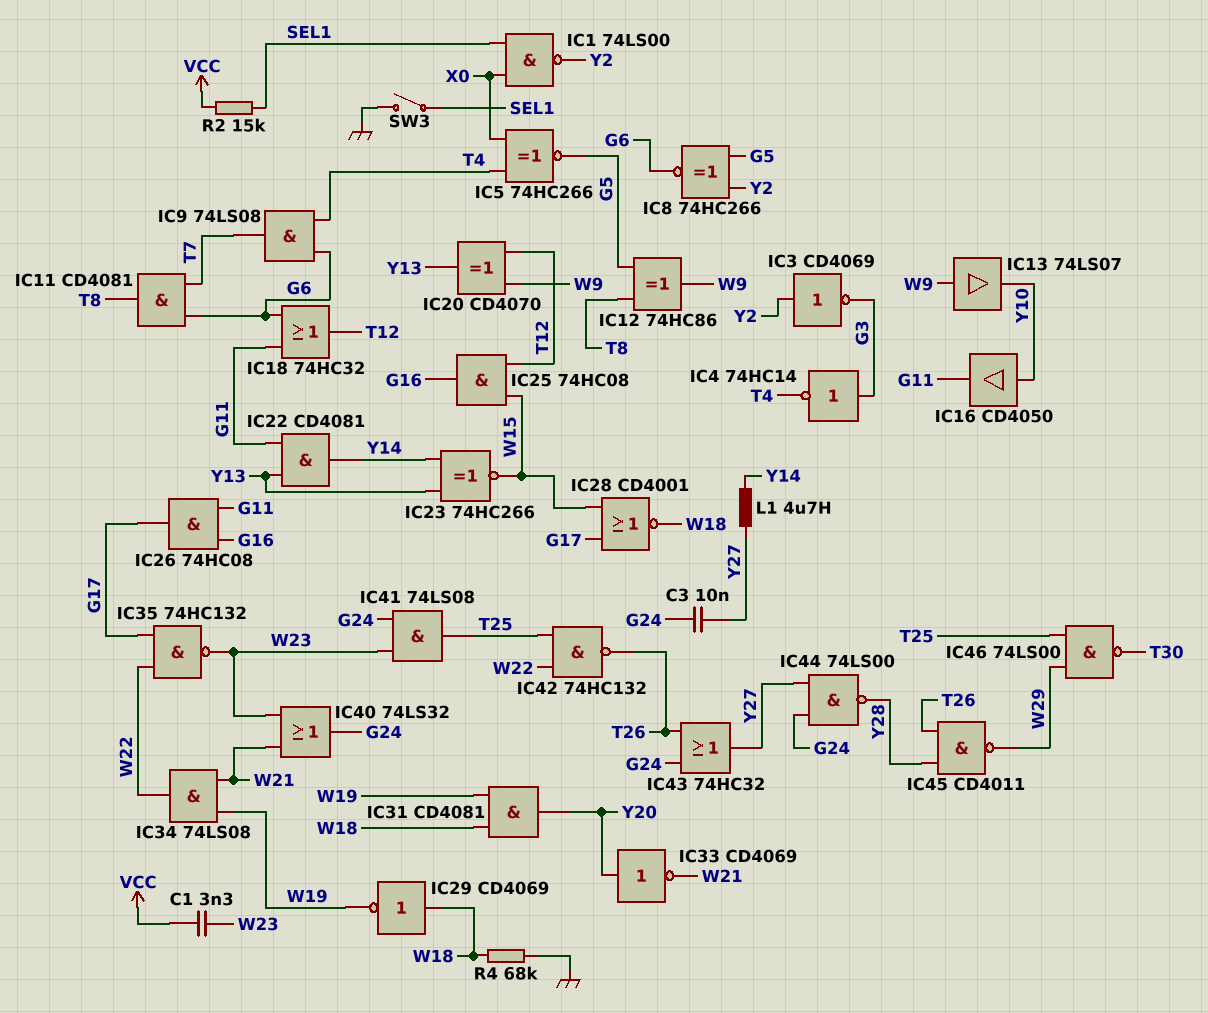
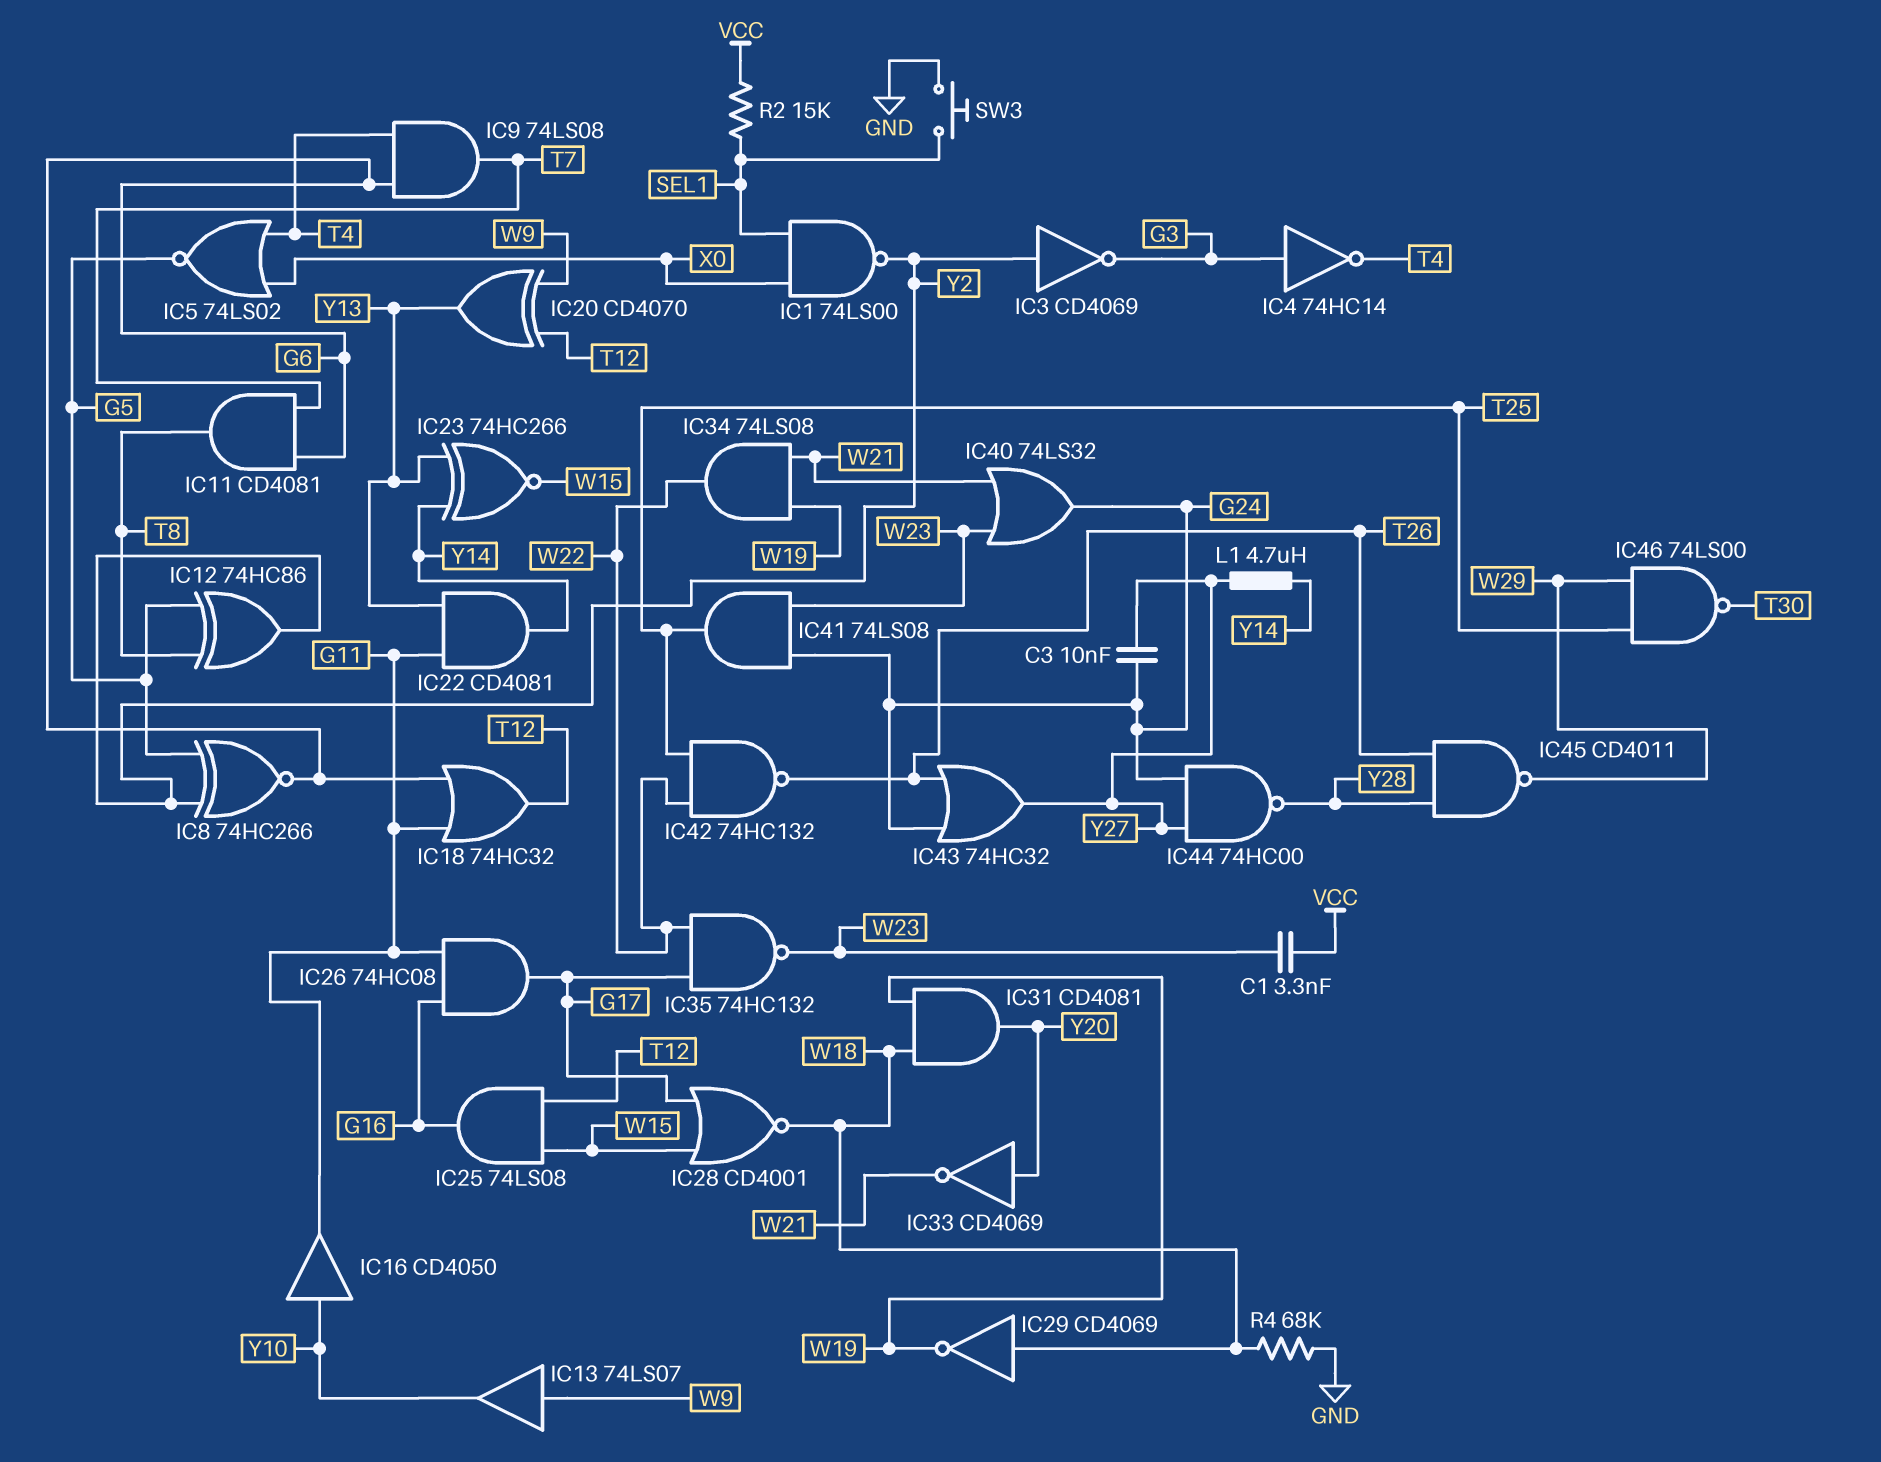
IC5: XNOR 74HC266 (in T4, in X0, out G5) -> NOR 74LS02 (in T4, in X0, out G5)
IC12: XOR 74HC86 (in G5, in T8, out W9) -> XOR 74HC86 (in G5, in T8, out Y2)
IC25: AND 74HC08 (in T12, in W15, out G16) -> AND 74LS08 (in T12, in W15, out G16)
IC44: NAND 74LS00 (in G24, in Y27, out Y28) -> NAND 74HC00 (in G24, in Y27, out Y28)
SW3: switch (GND, SEL1) -> button (GND, SEL1)

